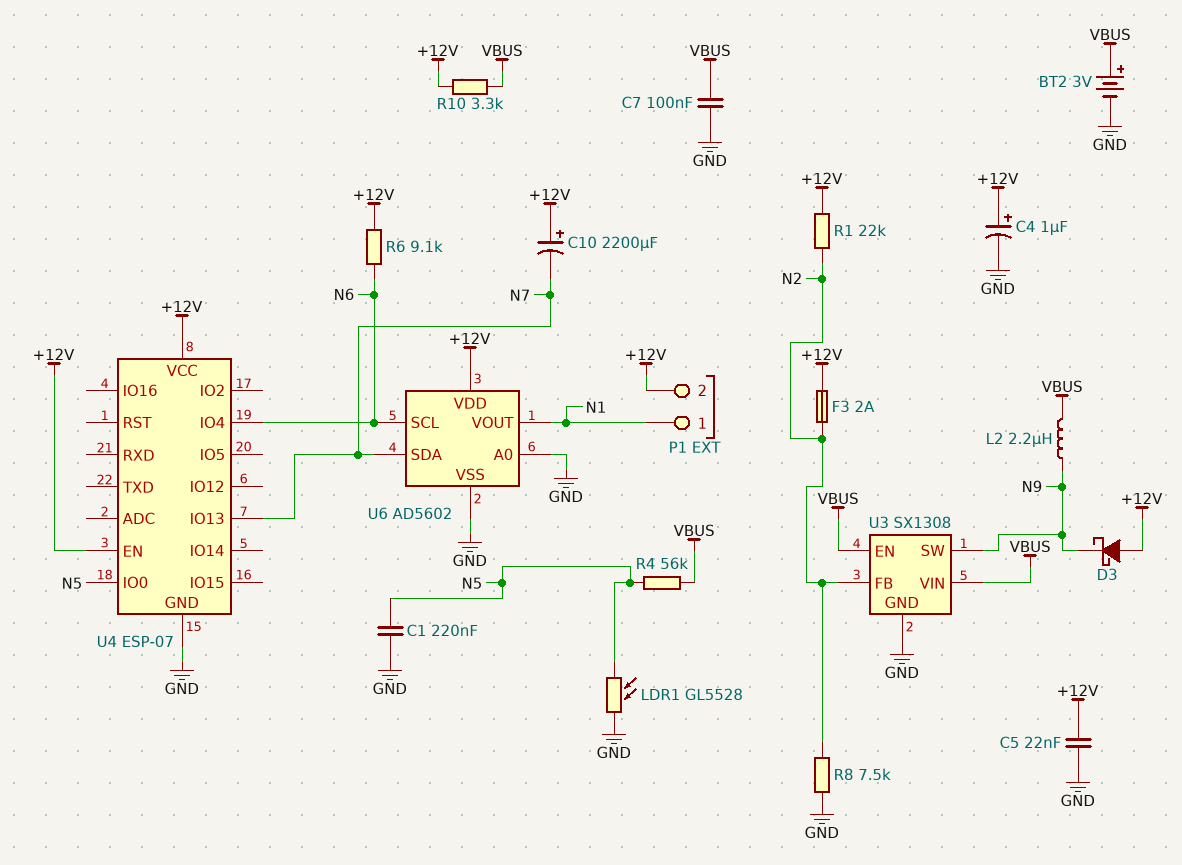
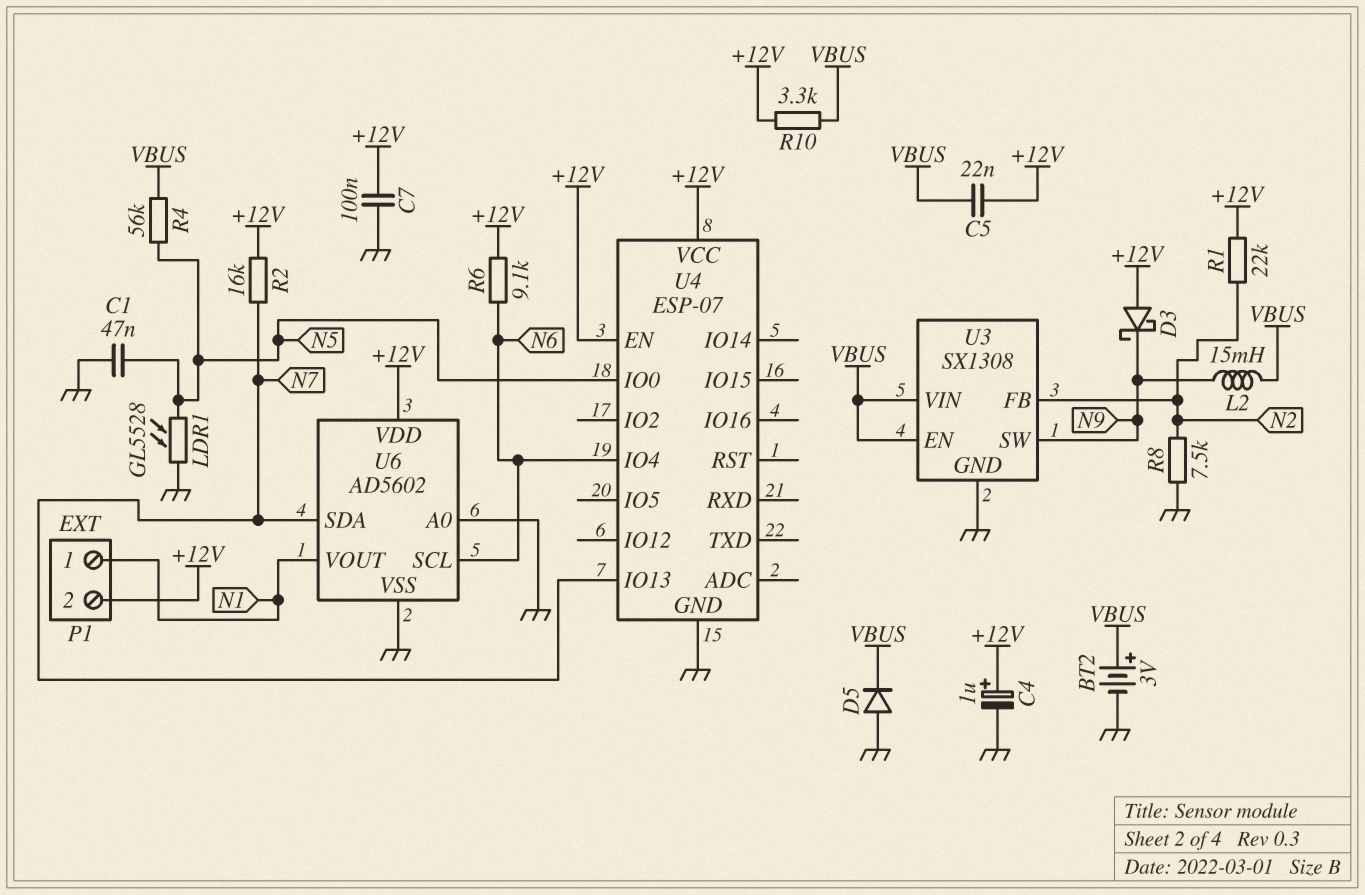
C1: 220nF (GND, N5) -> 47nF (GND, N5)
C5: 22nF (+12V, GND) -> 22nF (+12V, VBUS)
C7: 100nF (GND, VBUS) -> 100nF (+12V, GND)
C10: 2200uF (plus +12V, minus N7) -> none
D5: none -> diode (A GND, K VBUS)
F3: 2A (+12V, N2) -> none
L2: 2.2uH (N9, VBUS) -> 15mH (N9, VBUS)
R2: none -> 16k (+12V, N7)

